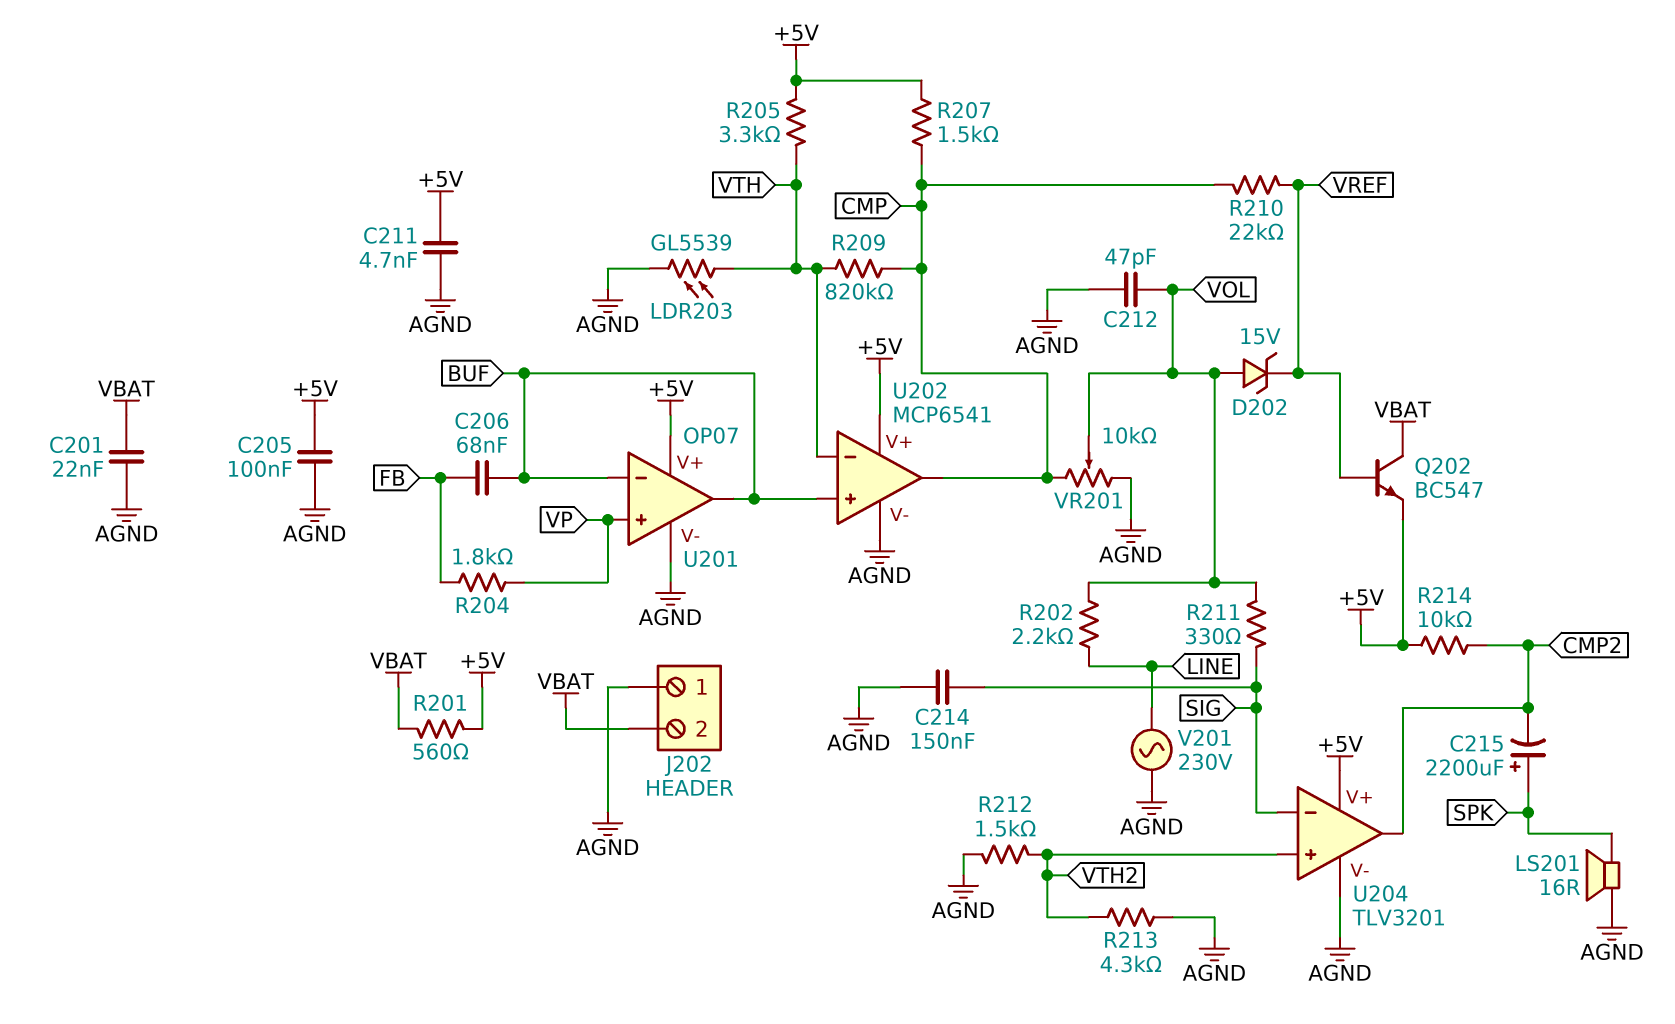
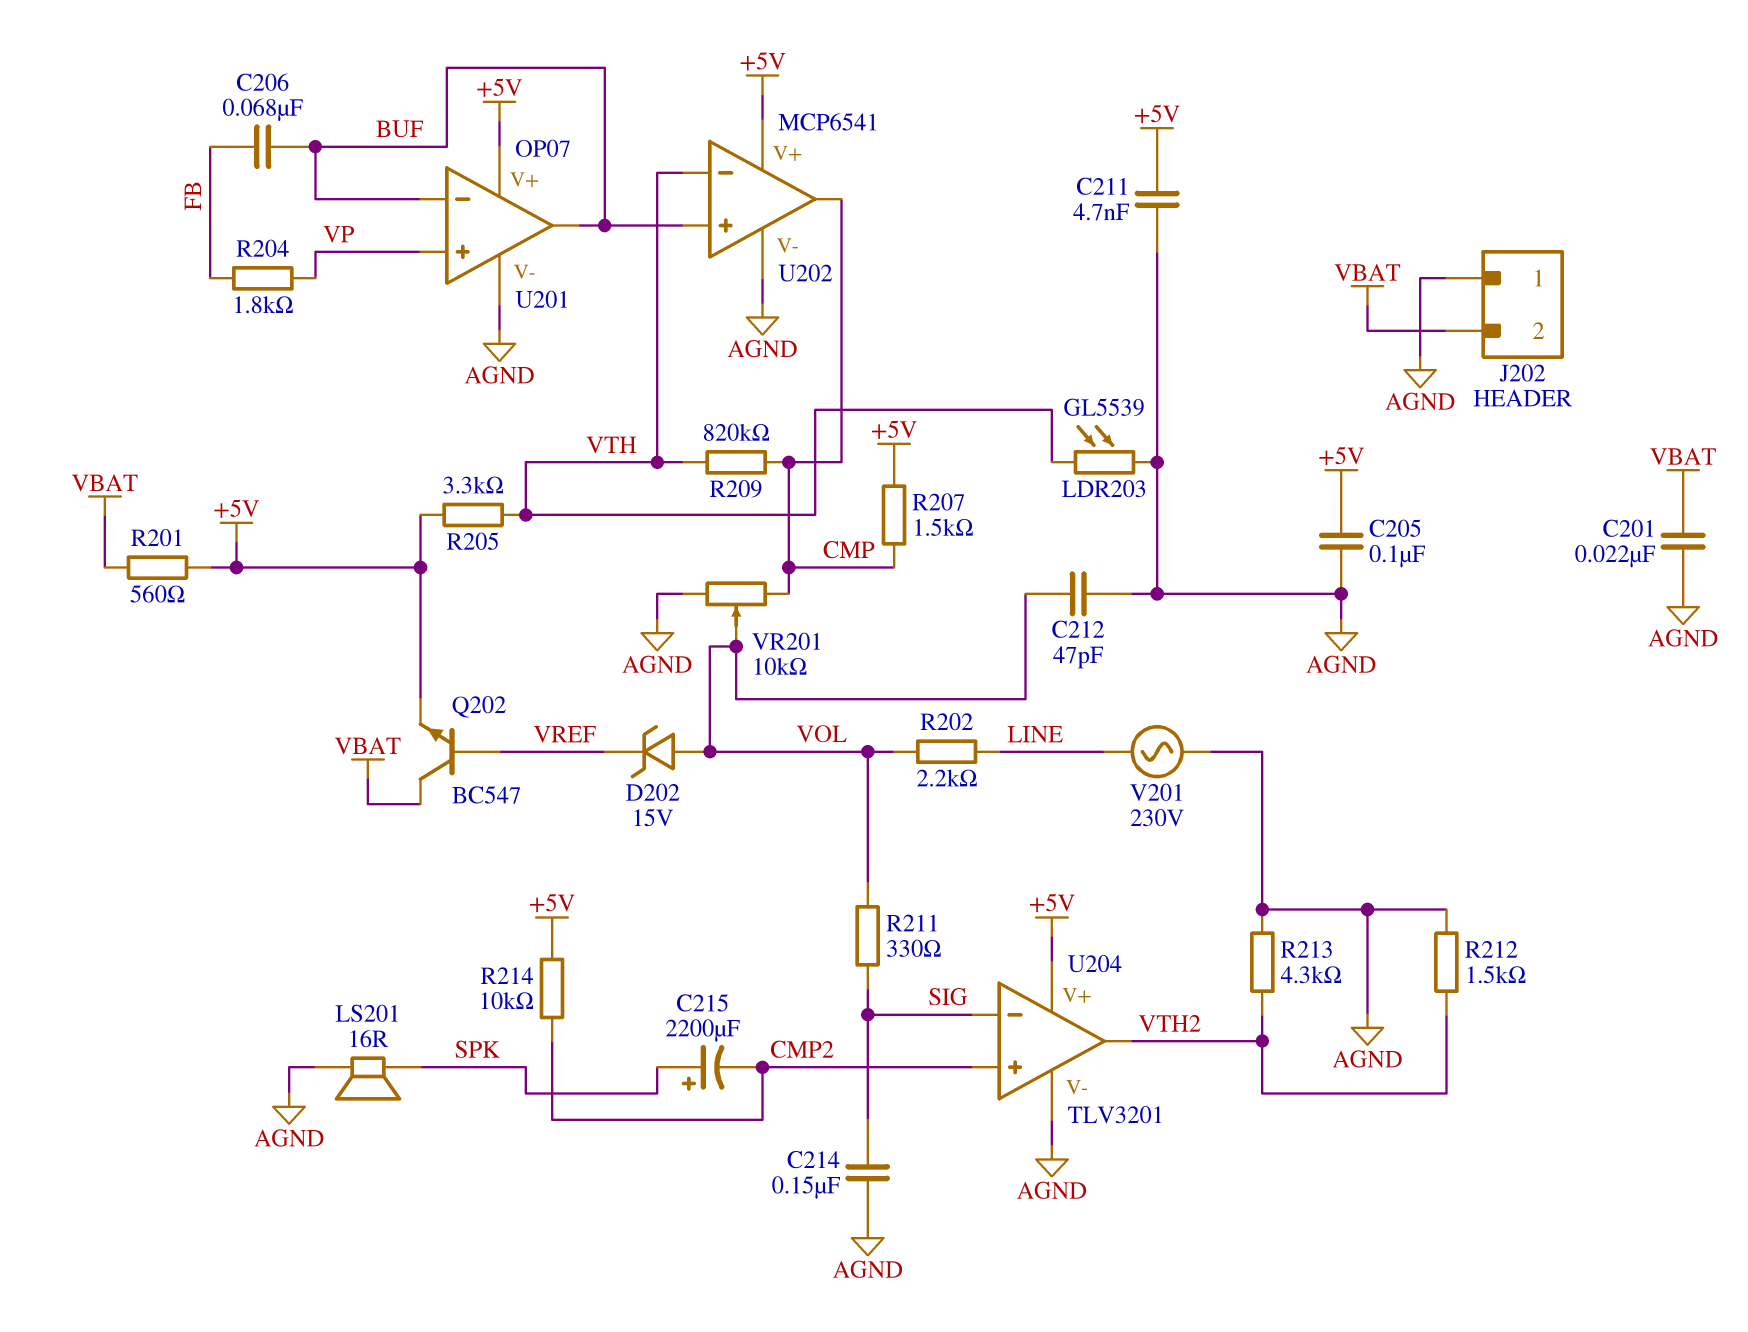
R210: 22k (CMP, VREF) -> none
U204 pin in+: VTH2 -> CMP2
U204 pin out: CMP2 -> VTH2

